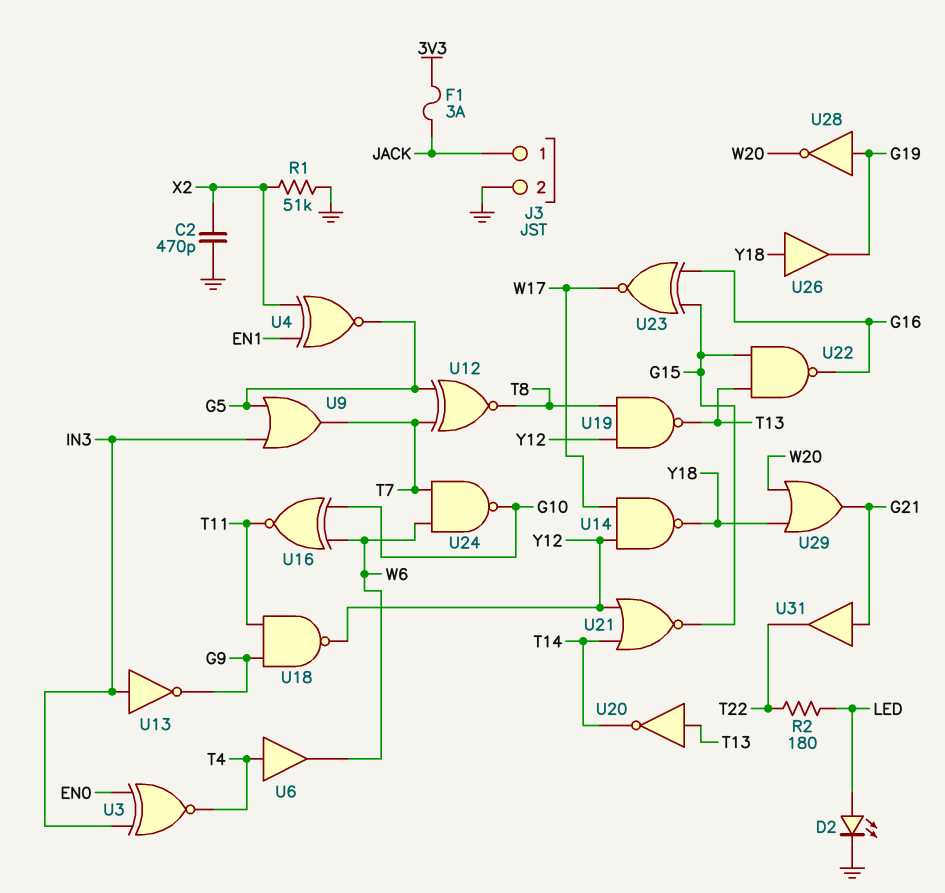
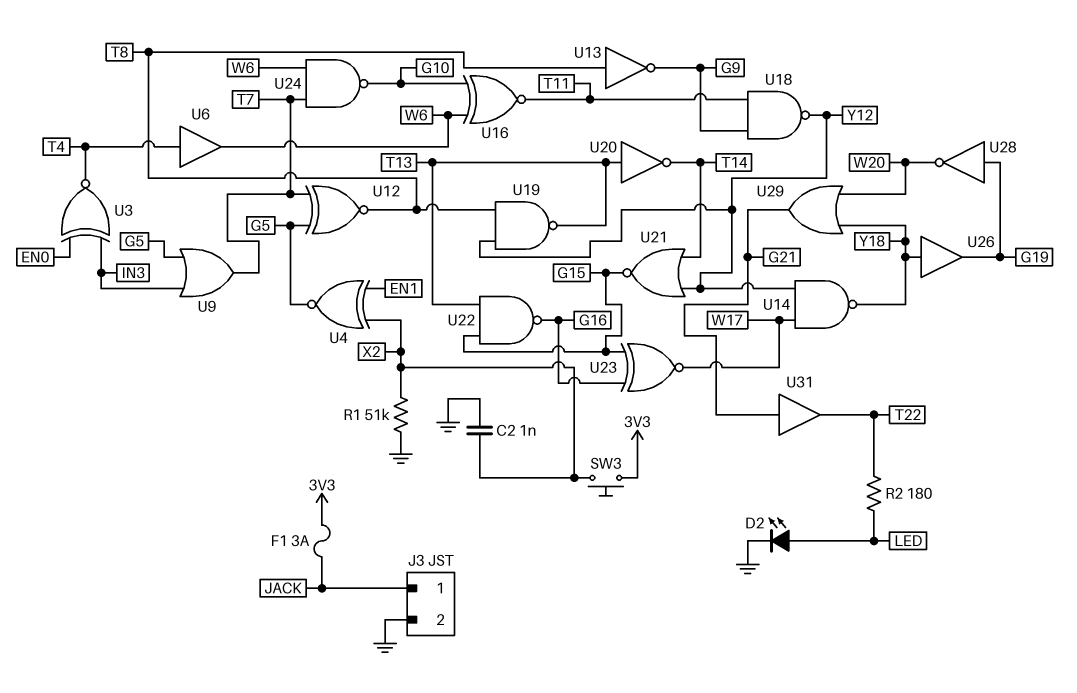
C2: 470pF (GND, X2) -> 1nF (GND, X2)
SW3: none -> button (3V3, X2)
U13: NOT (in IN3, out G9) -> NOT (in T8, out G9)

